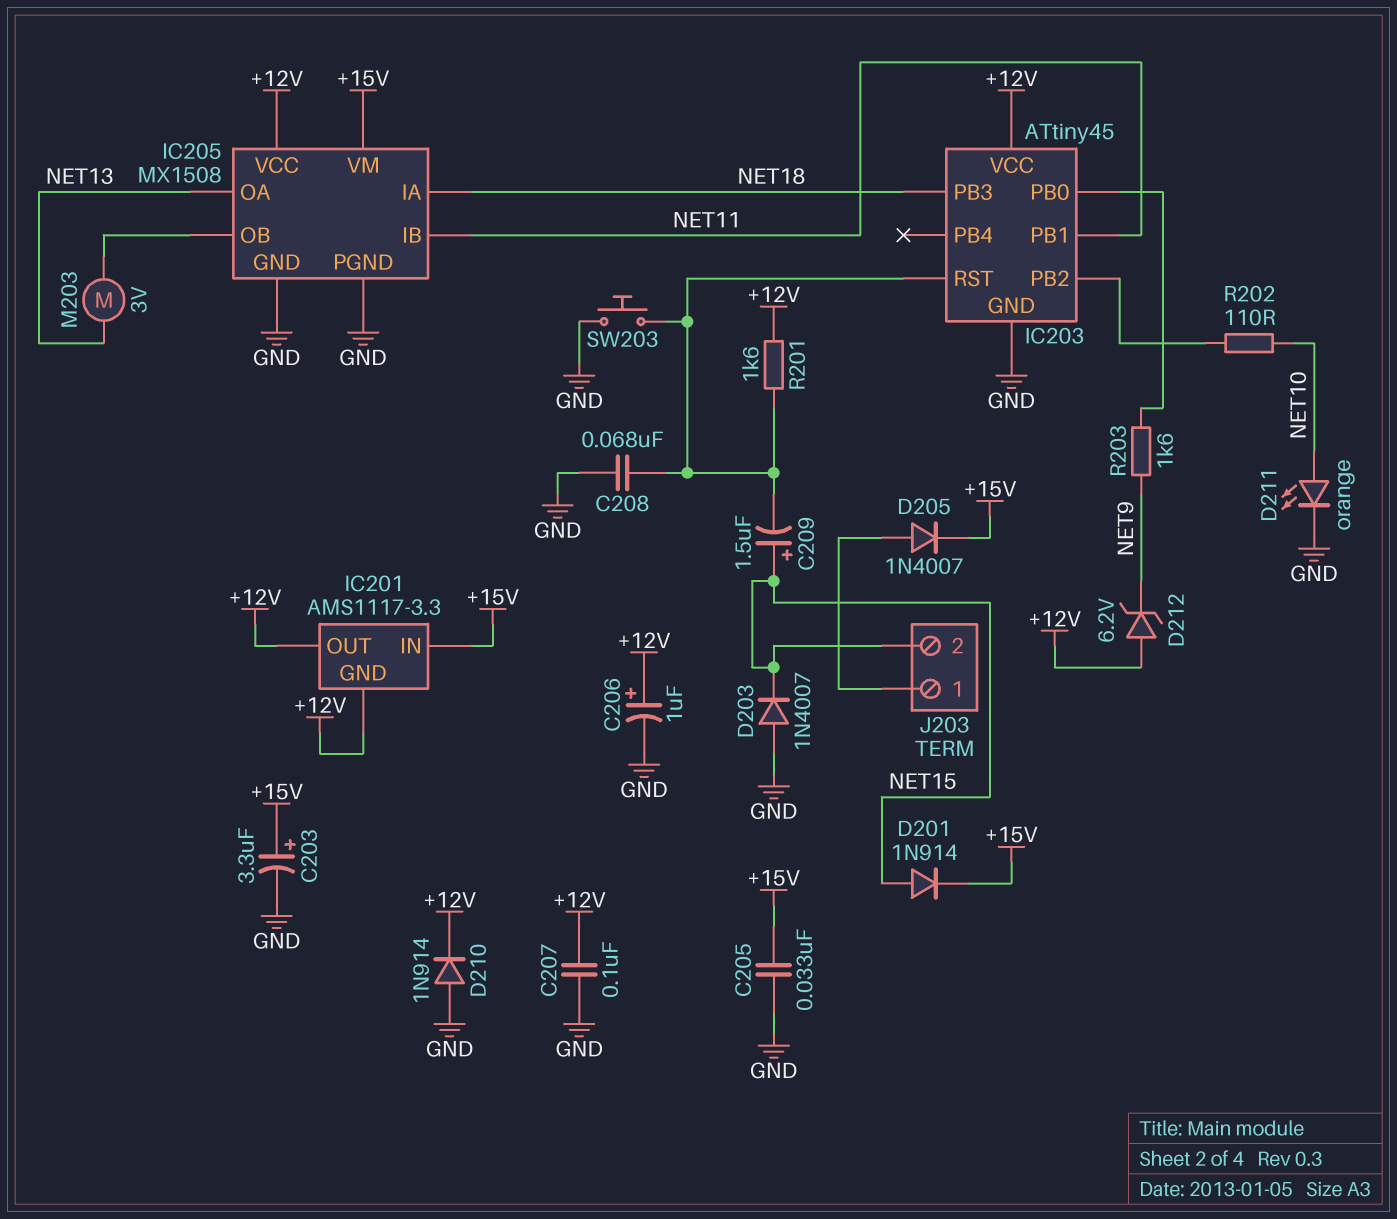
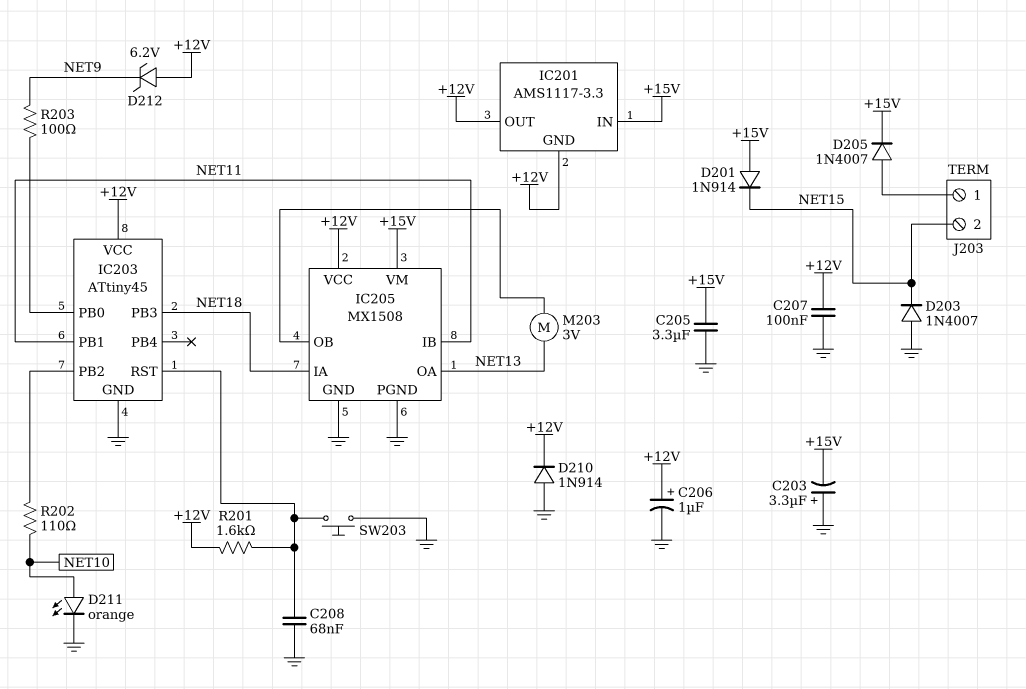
C203: 3.3uF (plus +15V, minus GND) -> 3.3uF (plus GND, minus +15V)
C205: 33nF (+15V, GND) -> 3.3uF (+15V, GND)
C209: 1.5uF (plus NET15, minus IC203/RST) -> none
D201: diode 1N914 (A NET15, K +15V) -> diode 1N914 (A +15V, K NET15)
R203: 1.6k (IC203/PB0, NET9) -> 100 (IC203/PB0, NET9)

